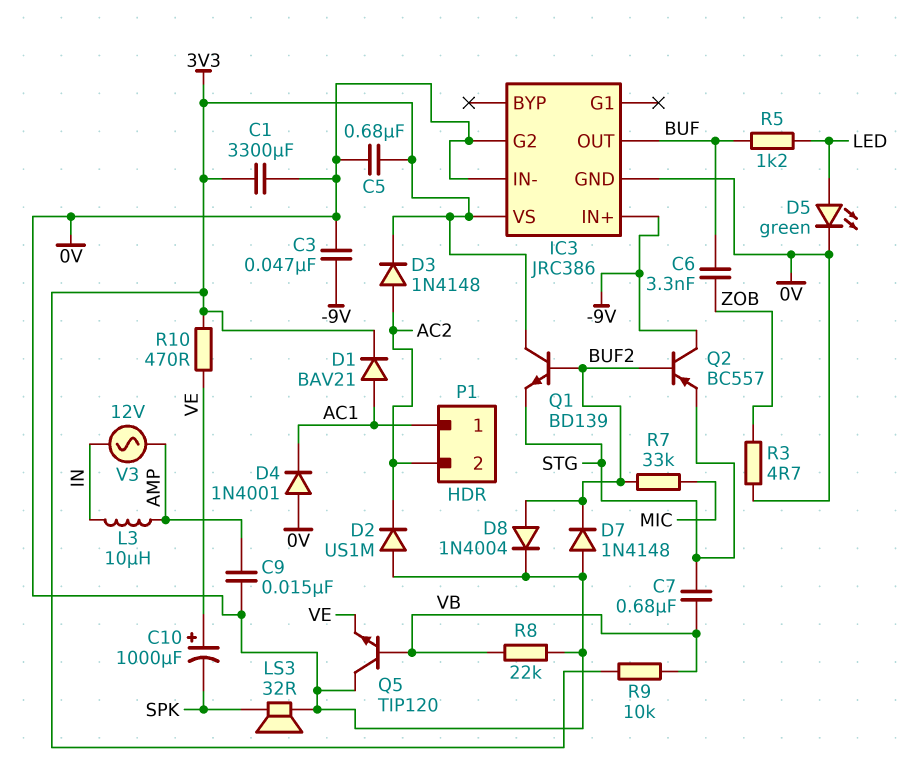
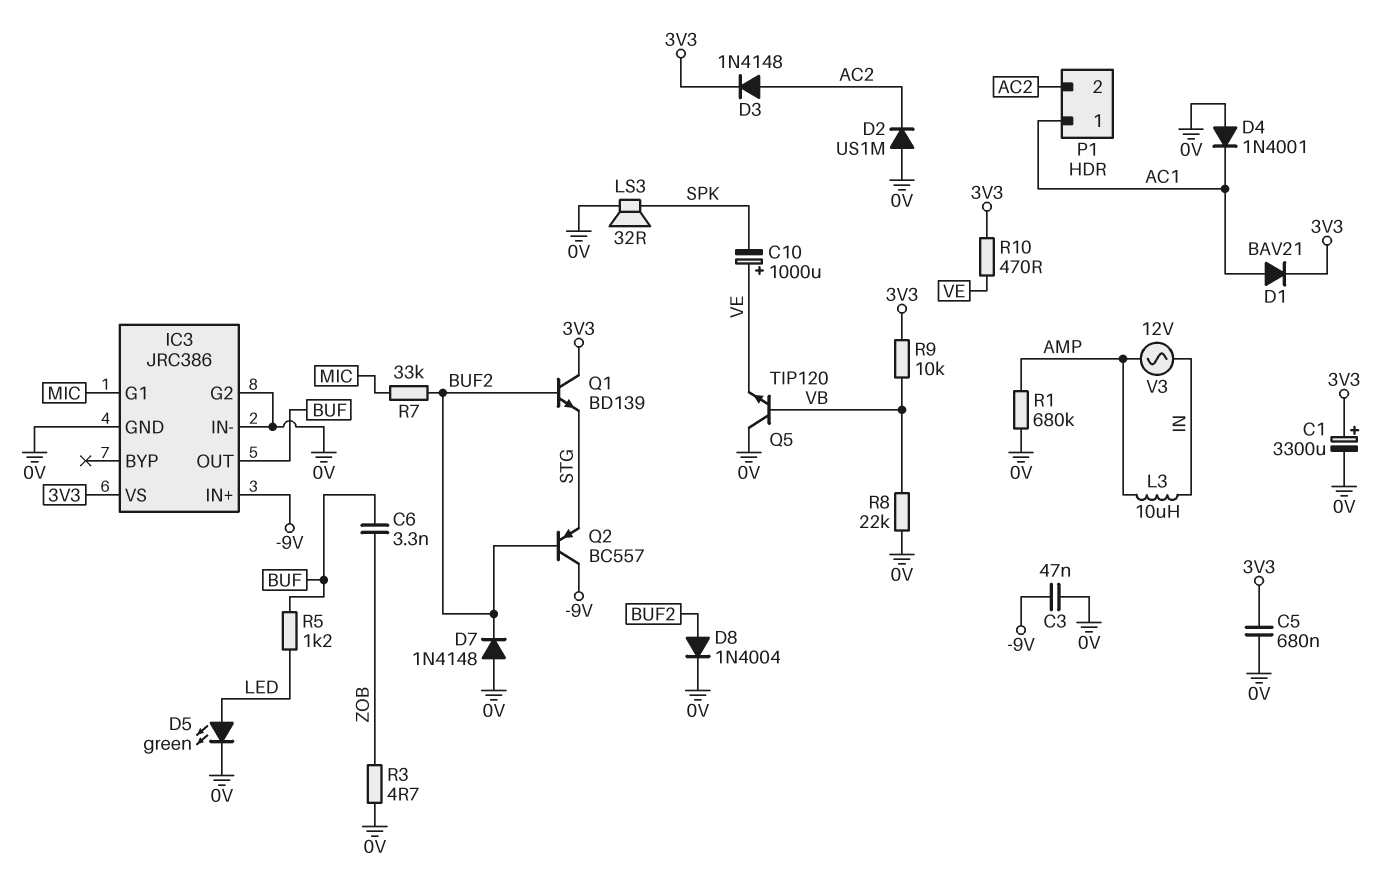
C1: 3300uF (0V, 3V3) -> 3300uF (plus 3V3, minus 0V)
C7: 680nF (STG, VB) -> none
C9: 15nF (0V, AMP) -> none
IC3 pin G1: none -> MIC
R1: none -> 680k (0V, AMP)

